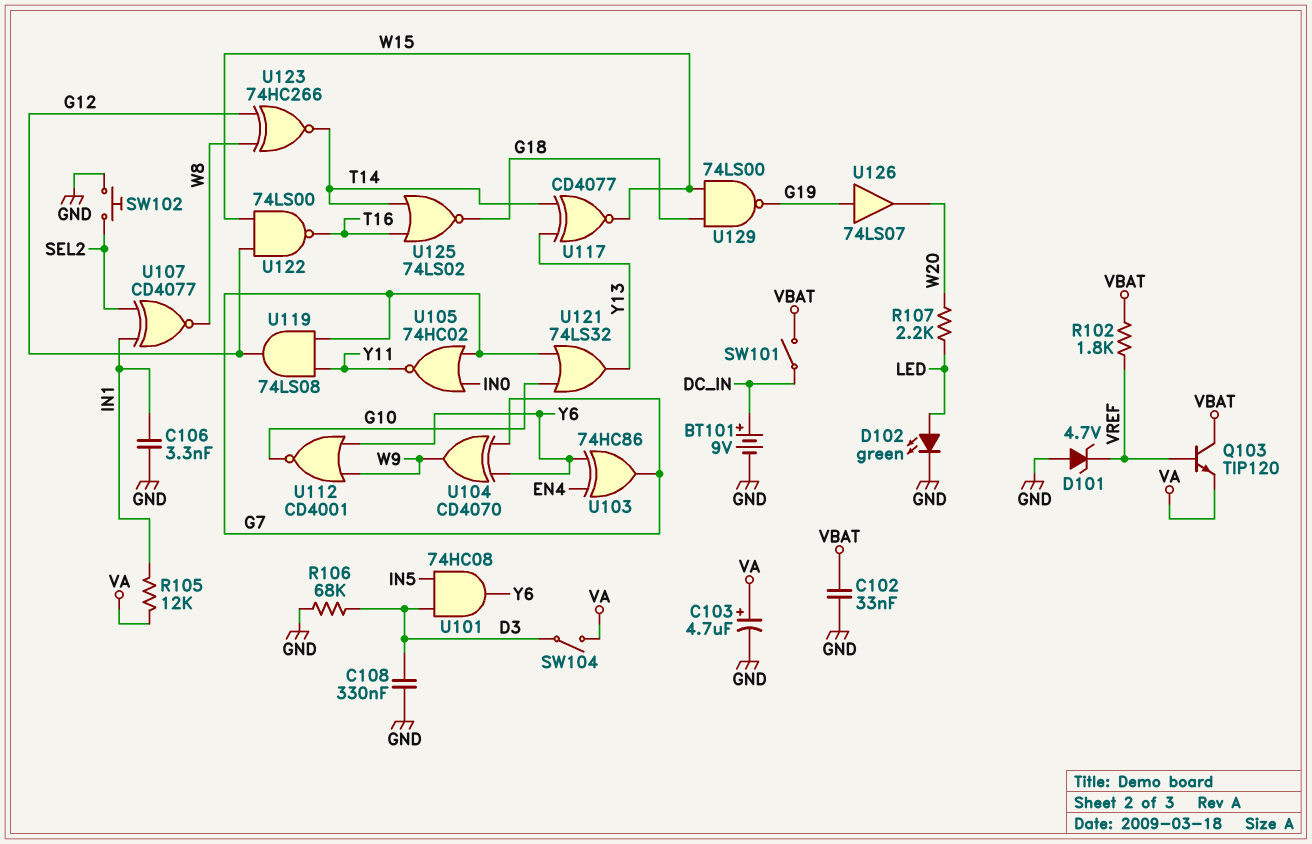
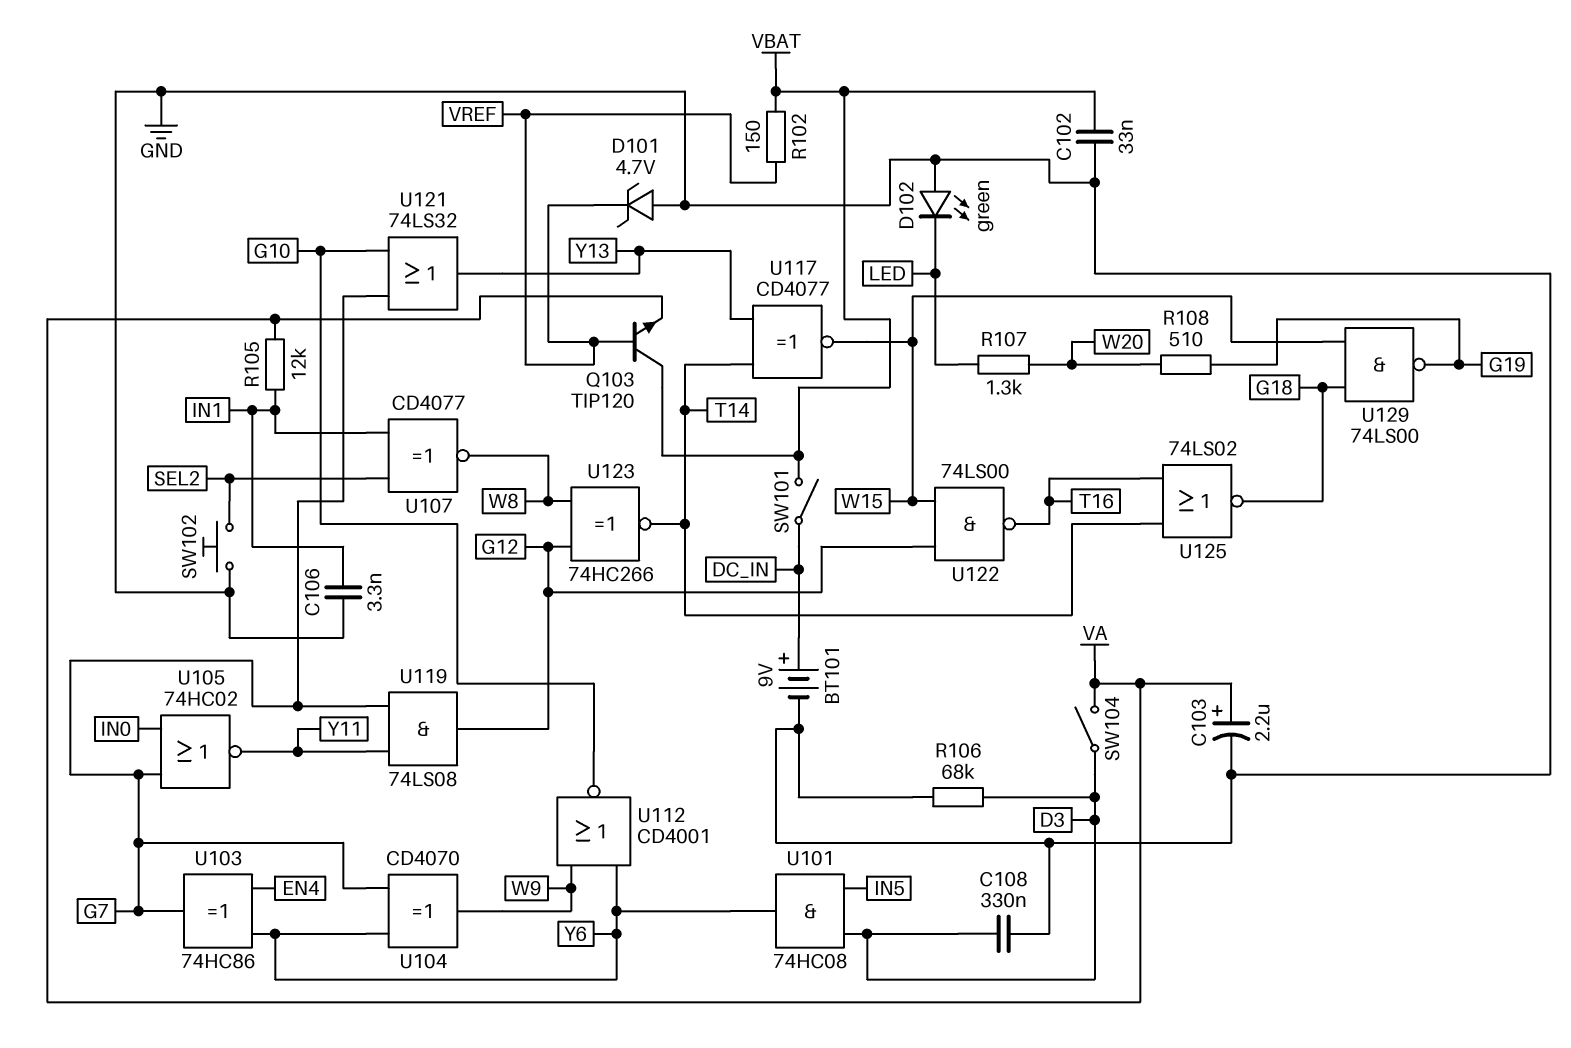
C103: 4.7uF (plus VA, minus GND) -> 2.2uF (plus VA, minus GND)
D102: LED green (A LED, K GND) -> LED green (A GND, K LED)
R102: 1.8k (VBAT, VREF) -> 150 (VBAT, VREF)
R107: 2.2k (LED, W20) -> 1.3k (LED, W20)
R108: none -> 510 (G19, W20)
U126: buffer 74LS07 (in G19, out W20) -> none

